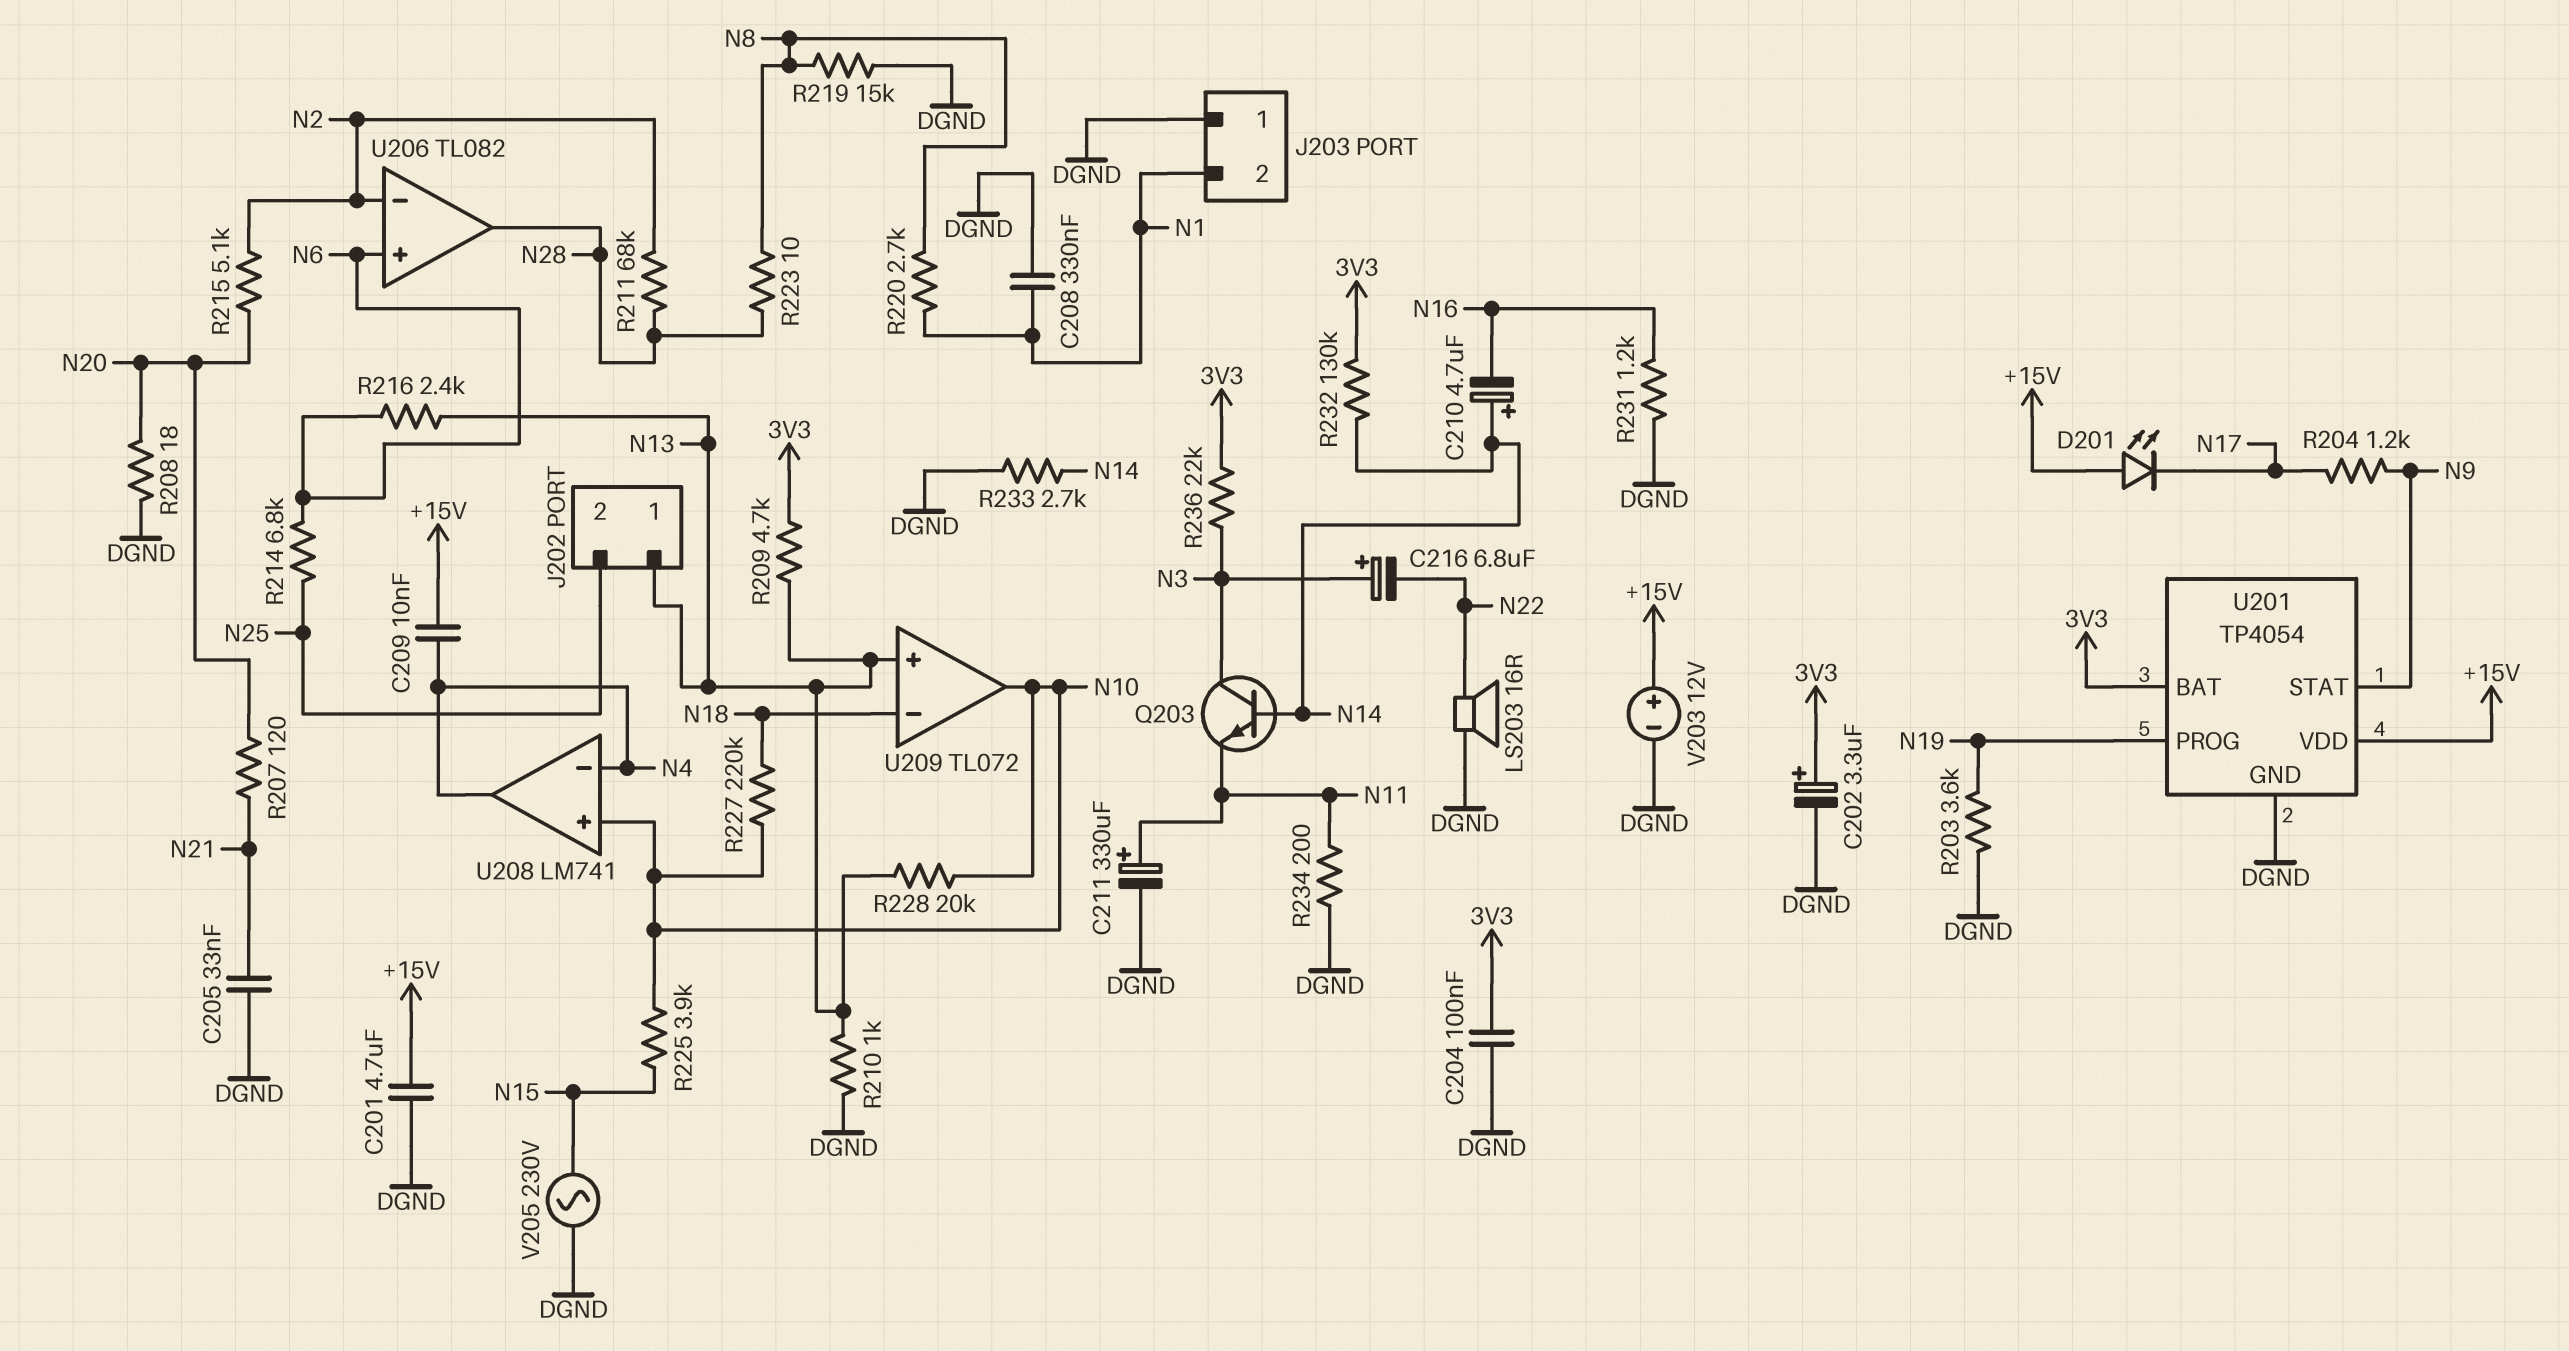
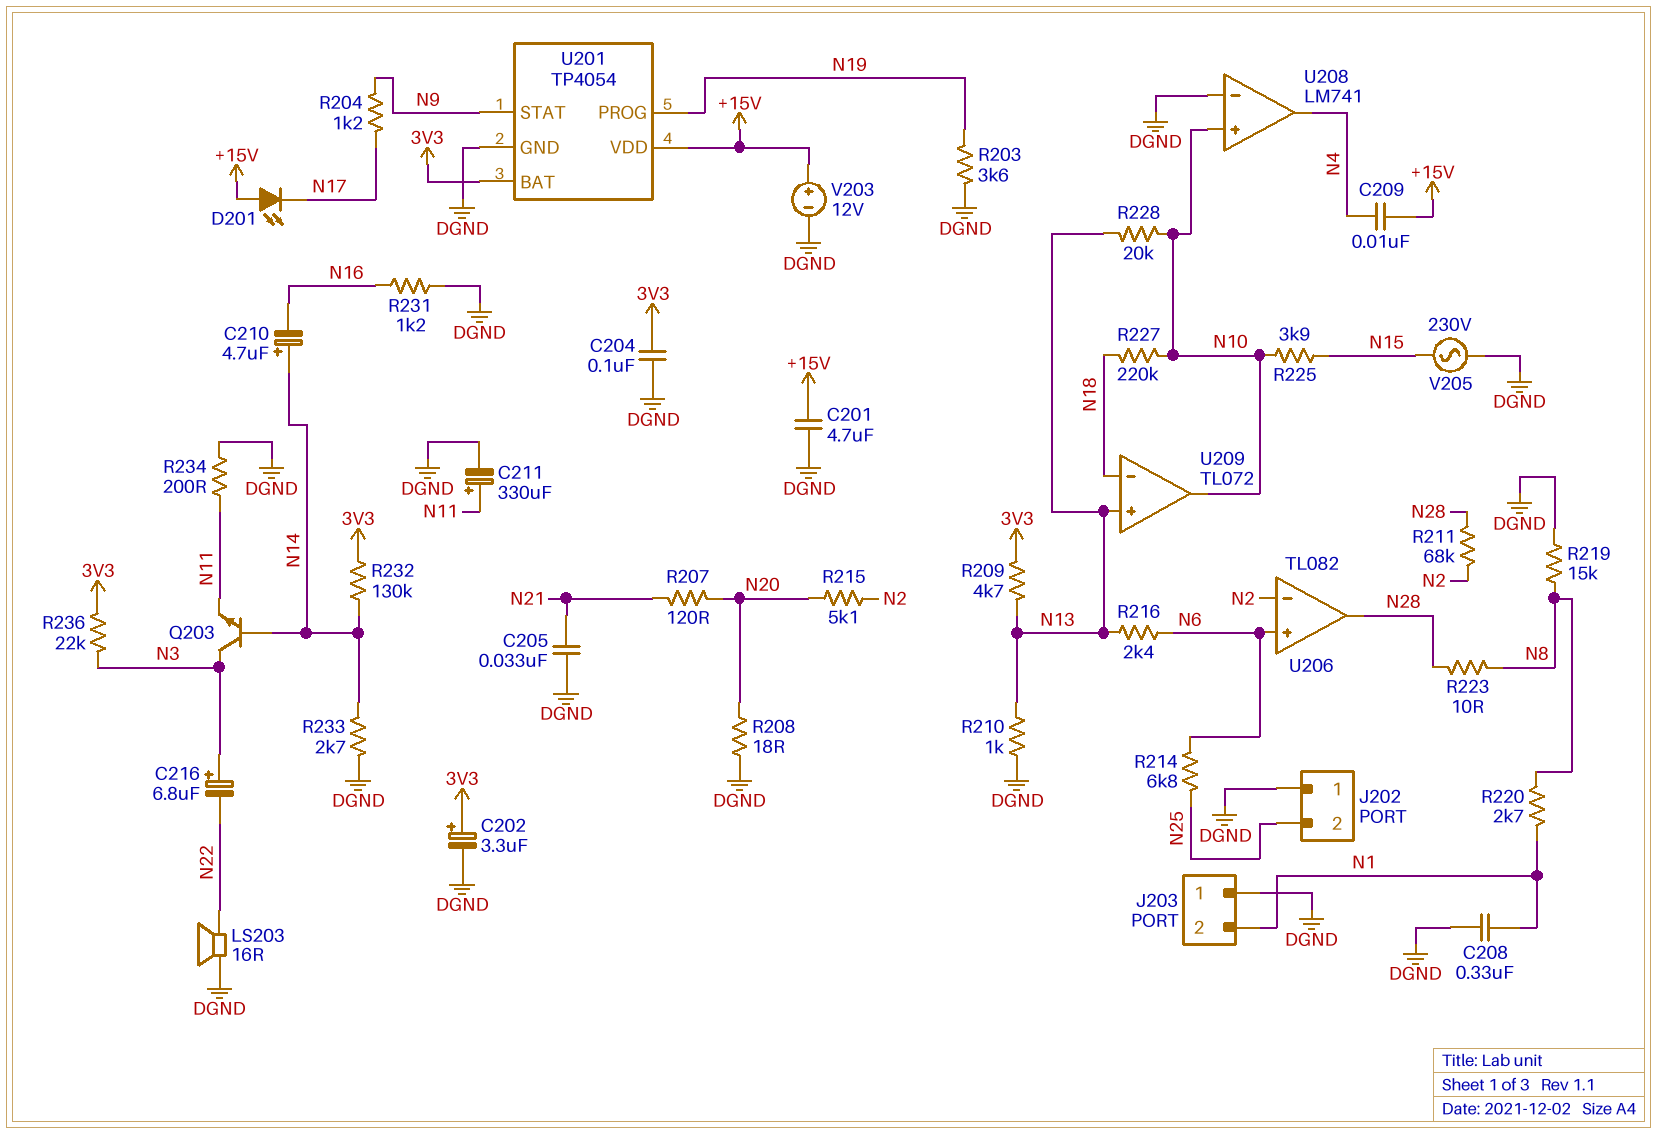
J202 pin 1: N13 -> DGND
U208 pin in-: N4 -> DGND

